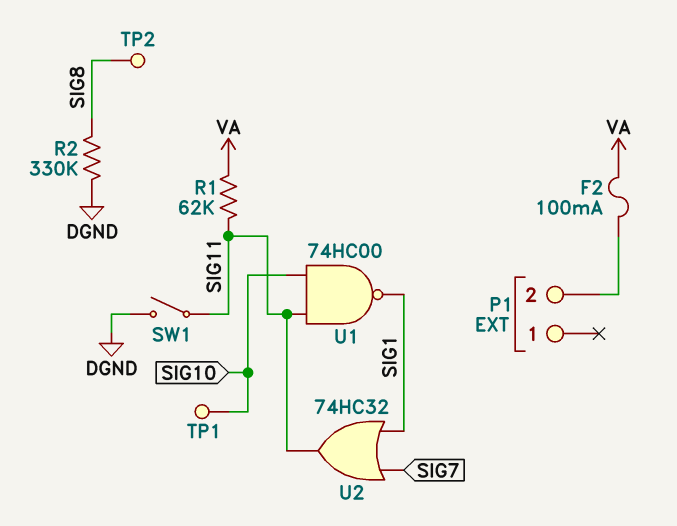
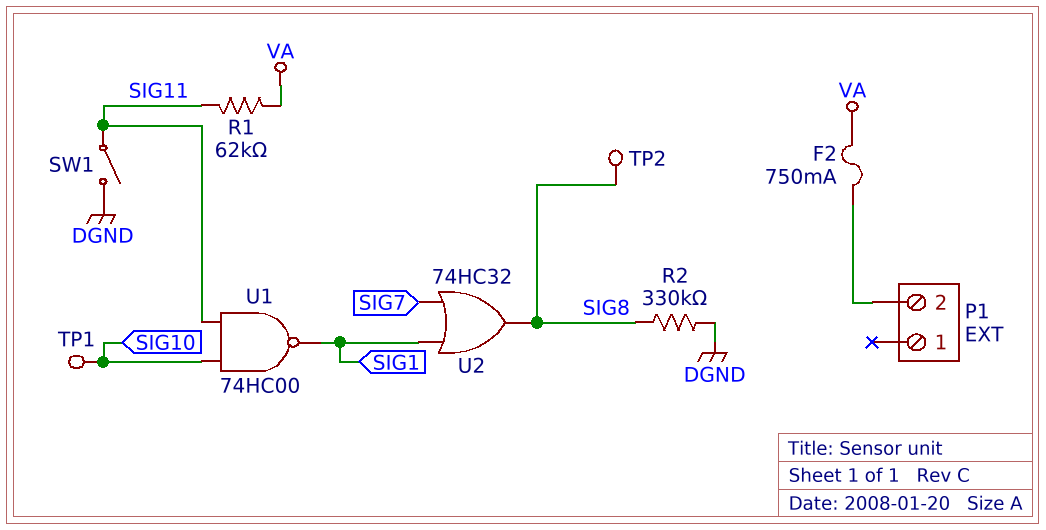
F2: 100mA (P1/2, VA) -> 750mA (P1/2, VA)
U2: OR 74HC32 (in SIG1, in SIG7, out SIG11) -> OR 74HC32 (in SIG1, in SIG7, out SIG8)

